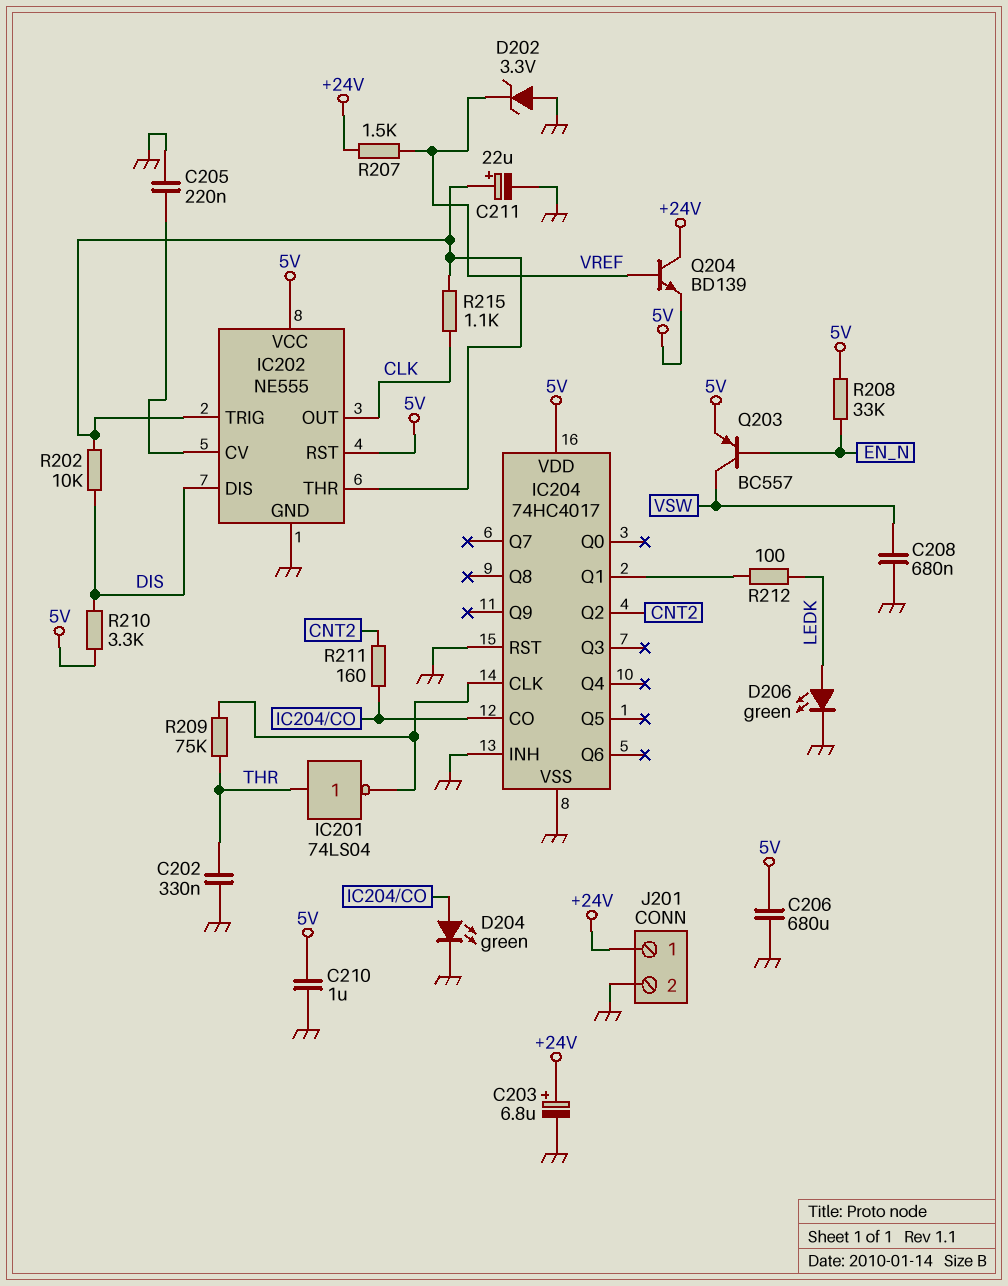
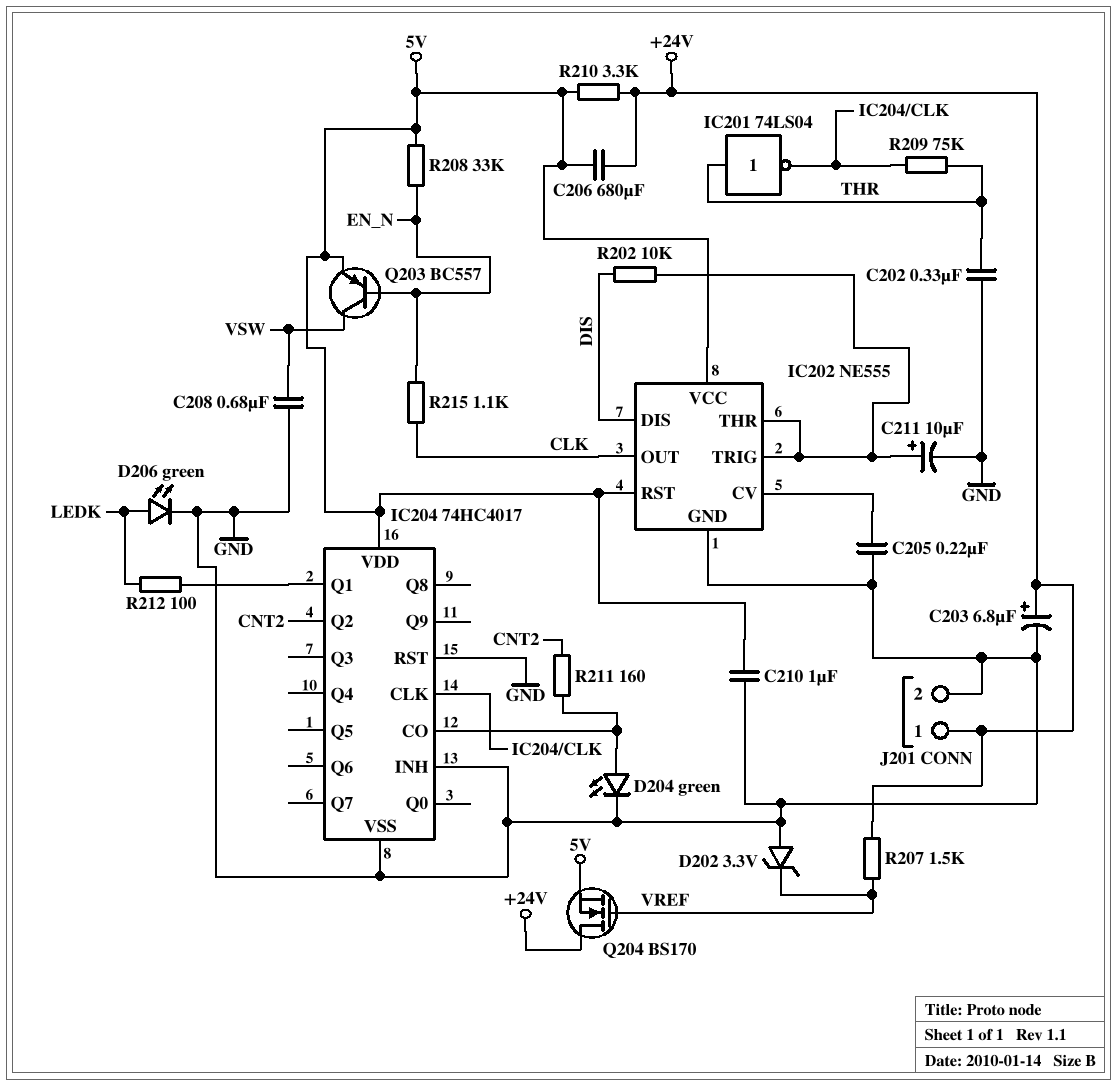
C206: 680uF (5V, GND) -> 680uF (+24V, 5V)
C211: 22uF (plus IC202/THR, minus GND) -> 10uF (plus IC202/THR, minus GND)
Q204: NPN BD139 (B VREF, C +24V, E 5V) -> NMOS BS170 (G VREF, D +24V, S 5V)
R210: 3.3k (5V, DIS) -> 3.3k (+24V, 5V)
R215: 1.1k (CLK, IC202/THR) -> 1.1k (CLK, EN_N)

